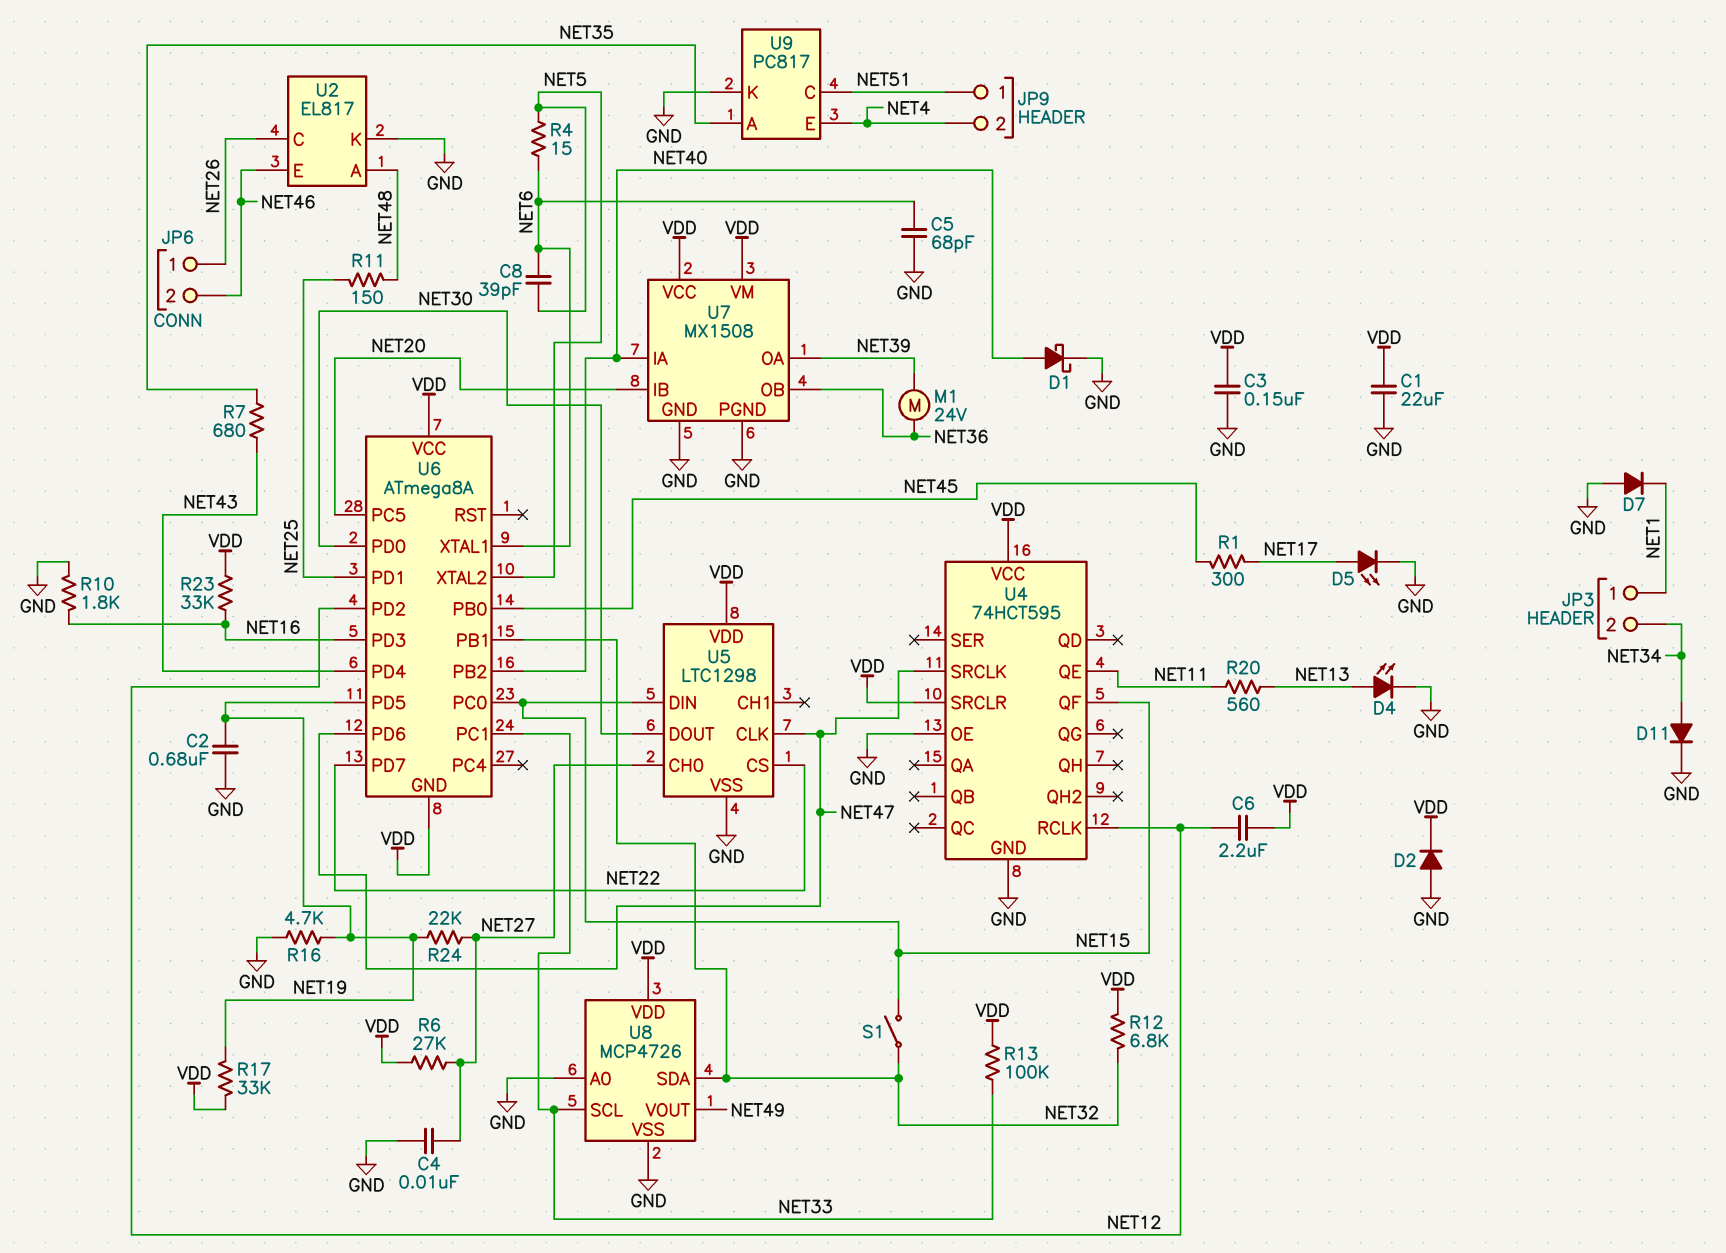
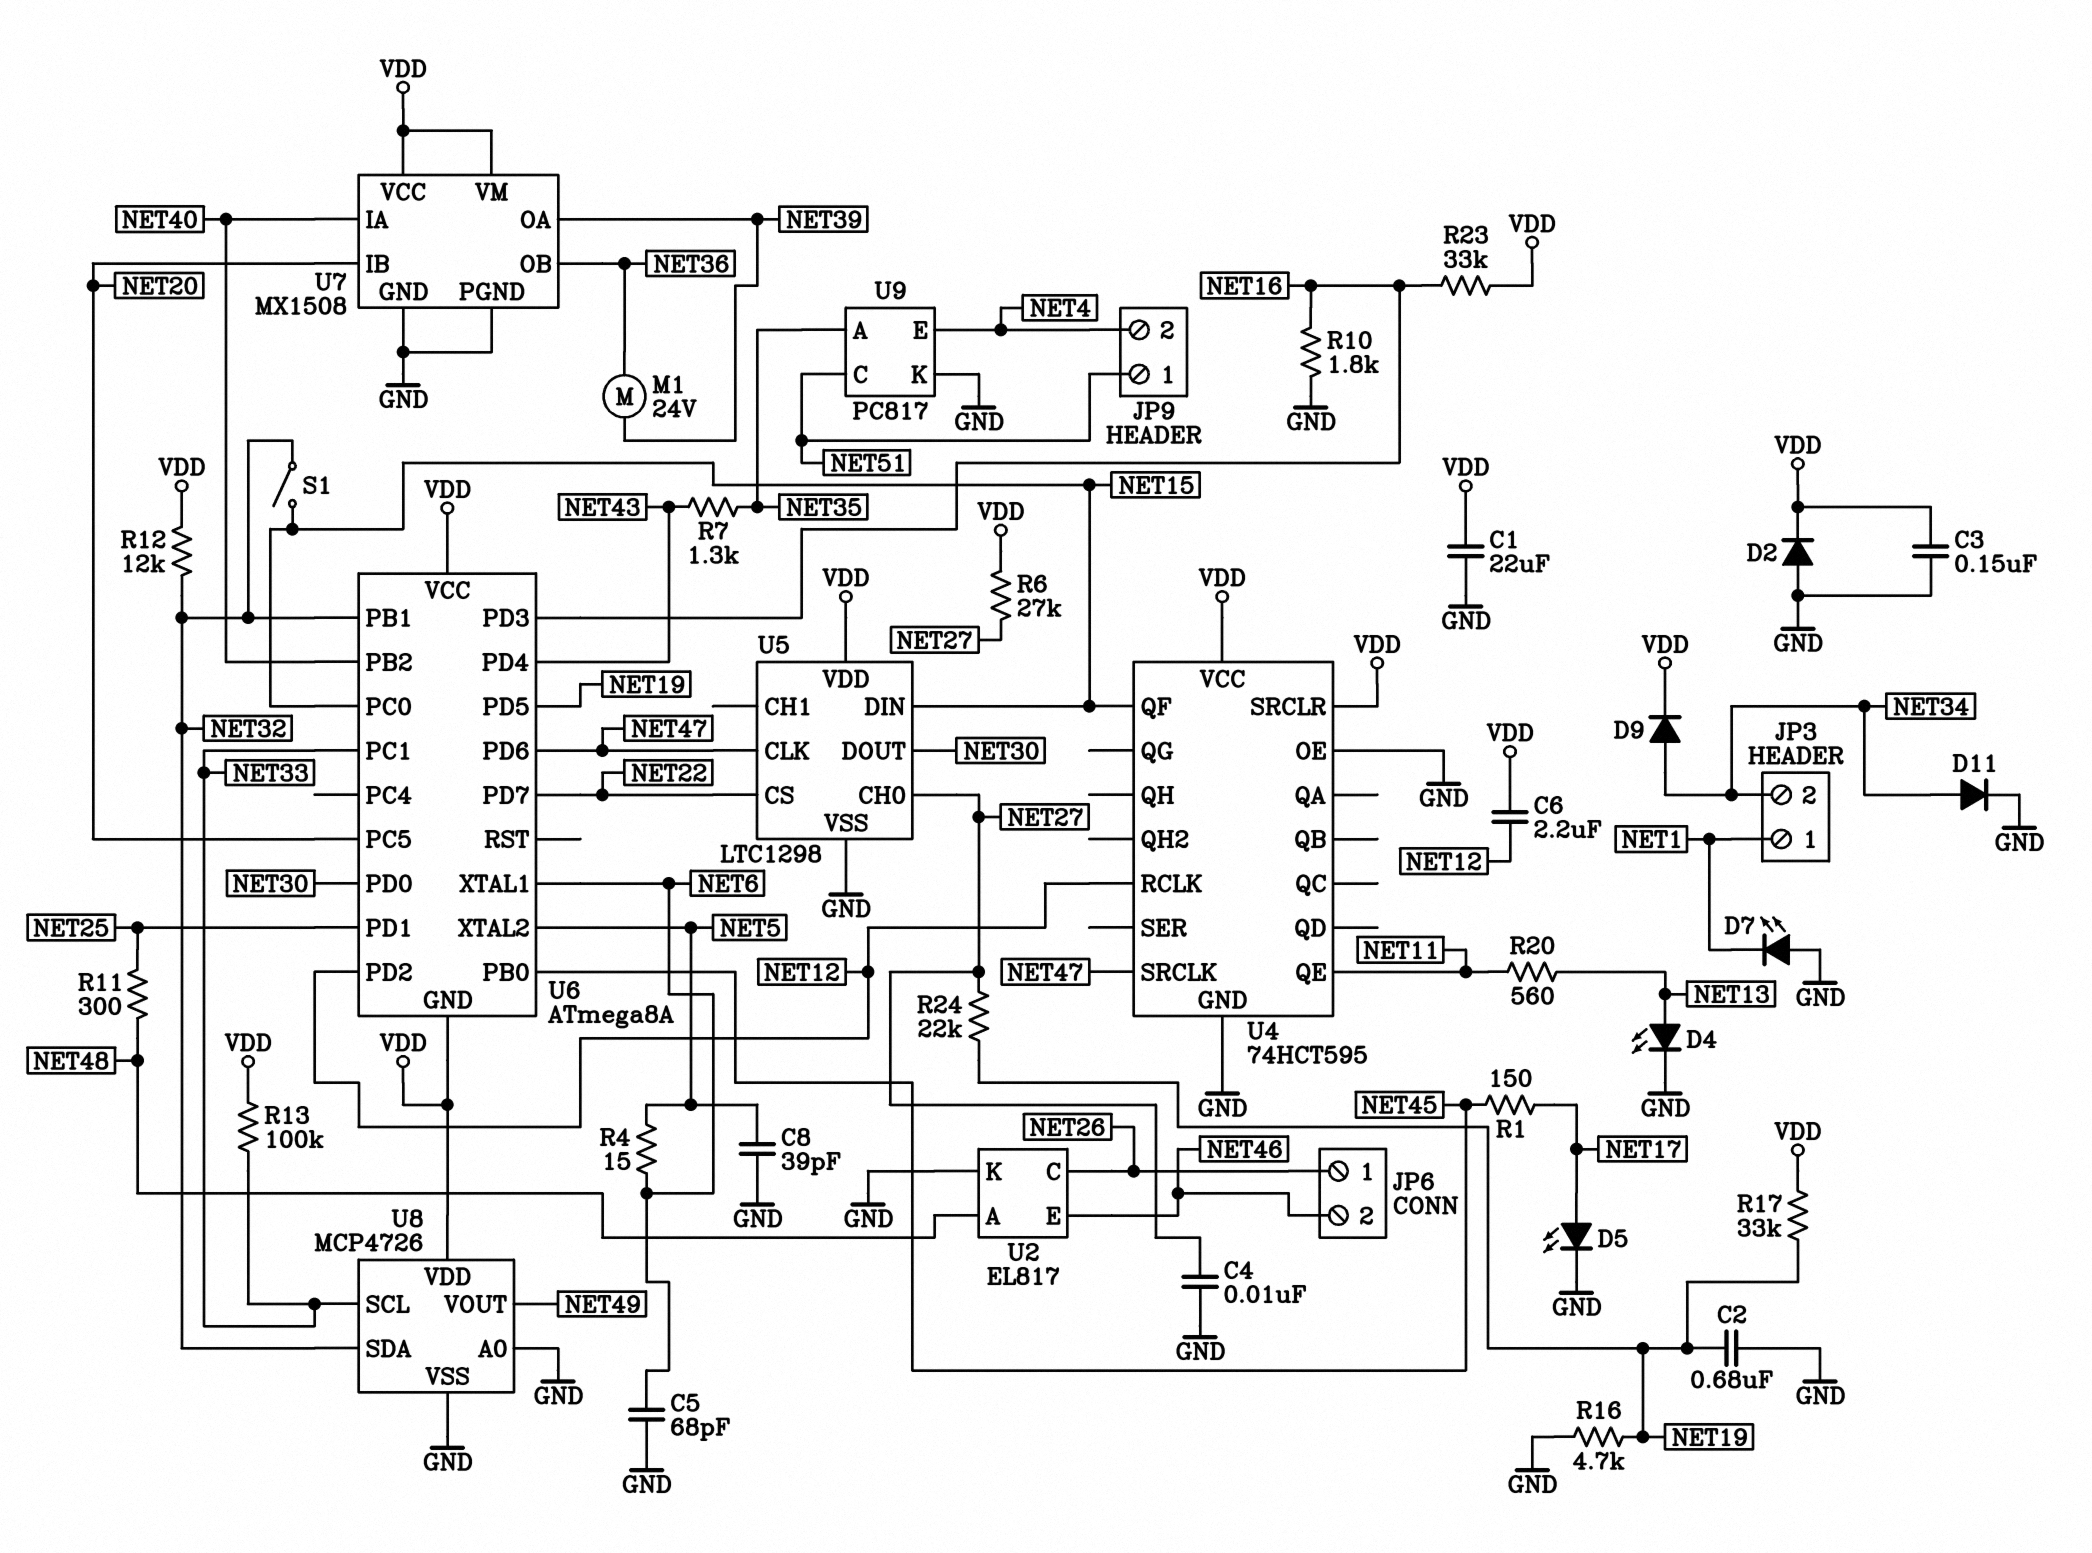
C8: 39pF (NET5, NET6) -> 39pF (GND, NET5)
D1: schottky (A NET40, K GND) -> none
D7: diode (A GND, K NET1) -> LED (A GND, K NET1)
D9: none -> diode (A NET34, K VDD)
R1: 300 (NET17, NET45) -> 150 (NET17, NET45)
R7: 680 (NET35, NET43) -> 1.3k (NET35, NET43)
R11: 150 (NET25, NET48) -> 300 (NET25, NET48)
R12: 6.8k (NET32, VDD) -> 12k (NET32, VDD)

